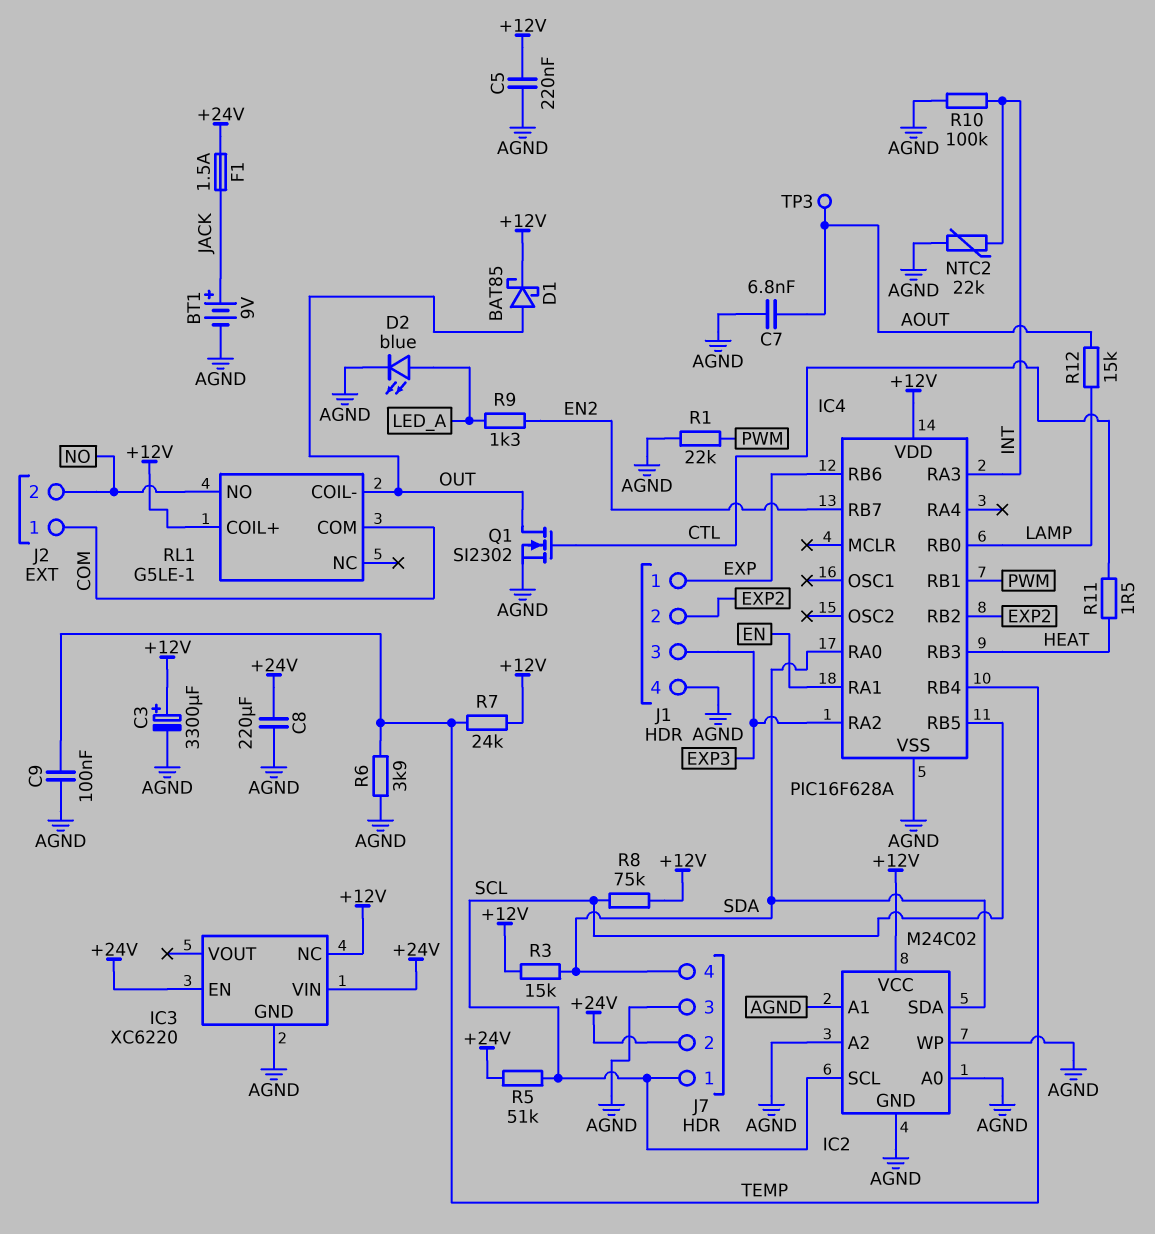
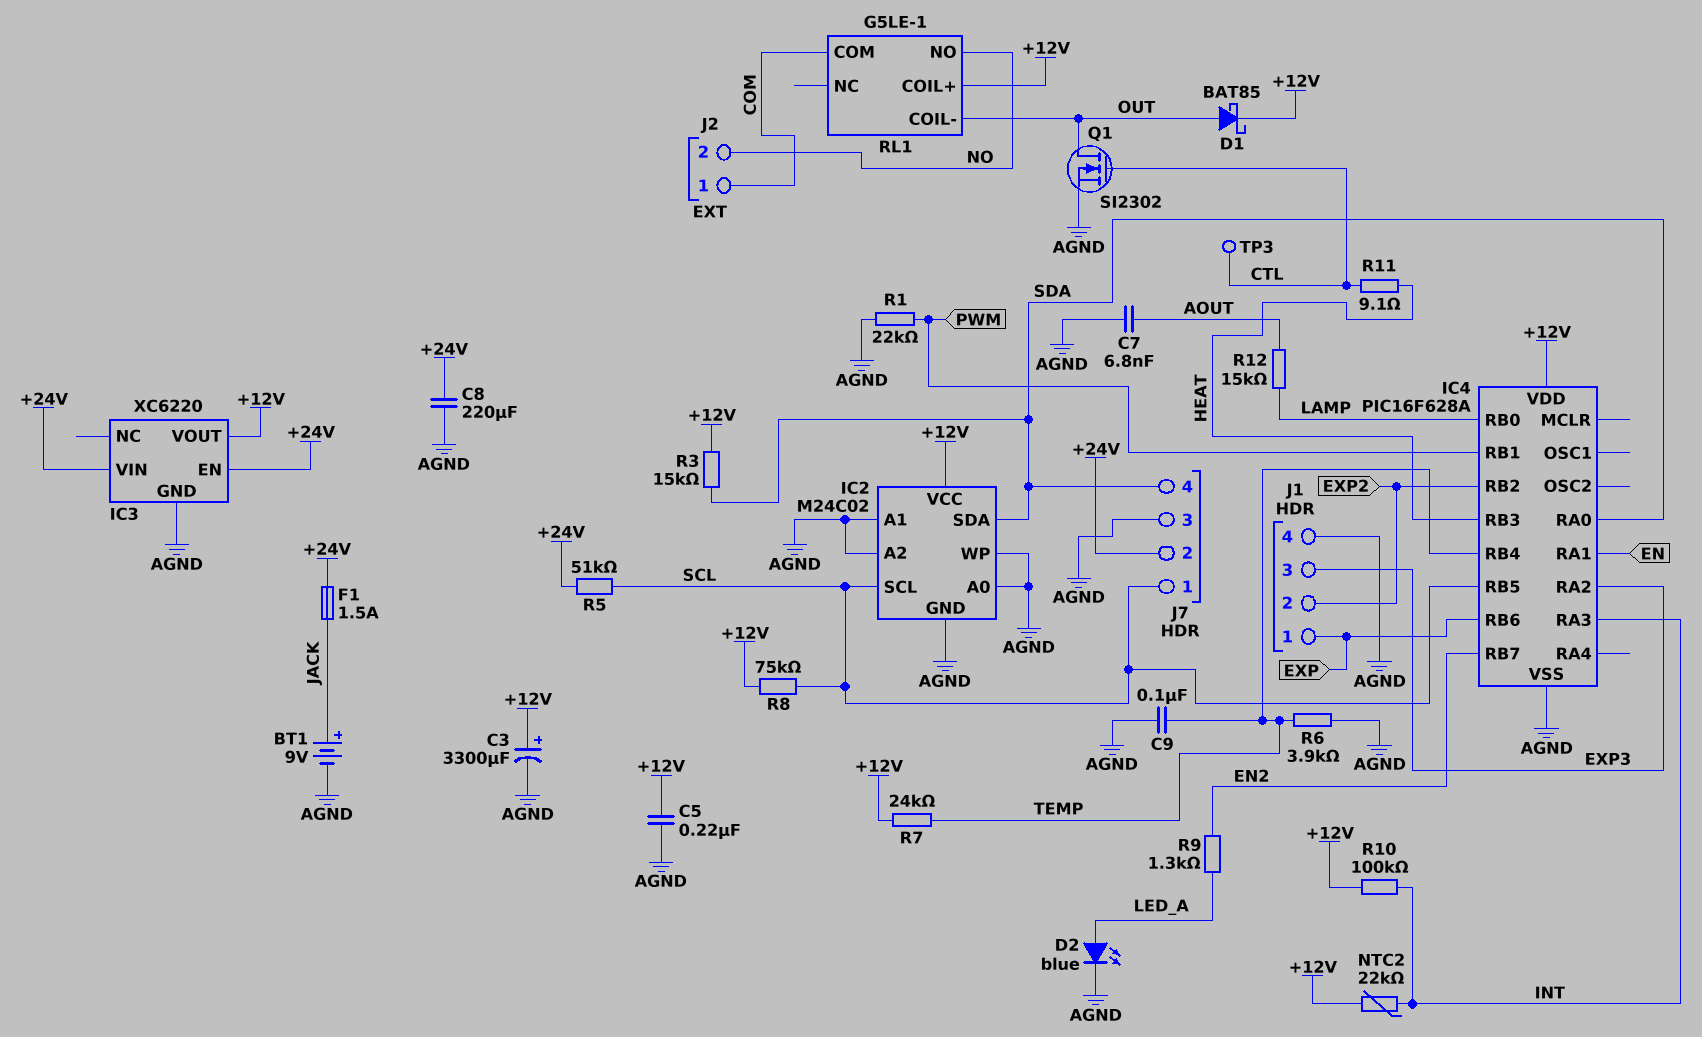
IC3 pin NC: +12V -> none
IC3 pin VOUT: none -> +12V
NTC2: 22k (AGND, INT) -> 22k (+12V, INT)
R10: 100k (AGND, INT) -> 100k (+12V, INT)
R11: 1.5 (CTL, HEAT) -> 9.1 (CTL, HEAT)
TP3: test point (AOUT) -> test point (CTL)

